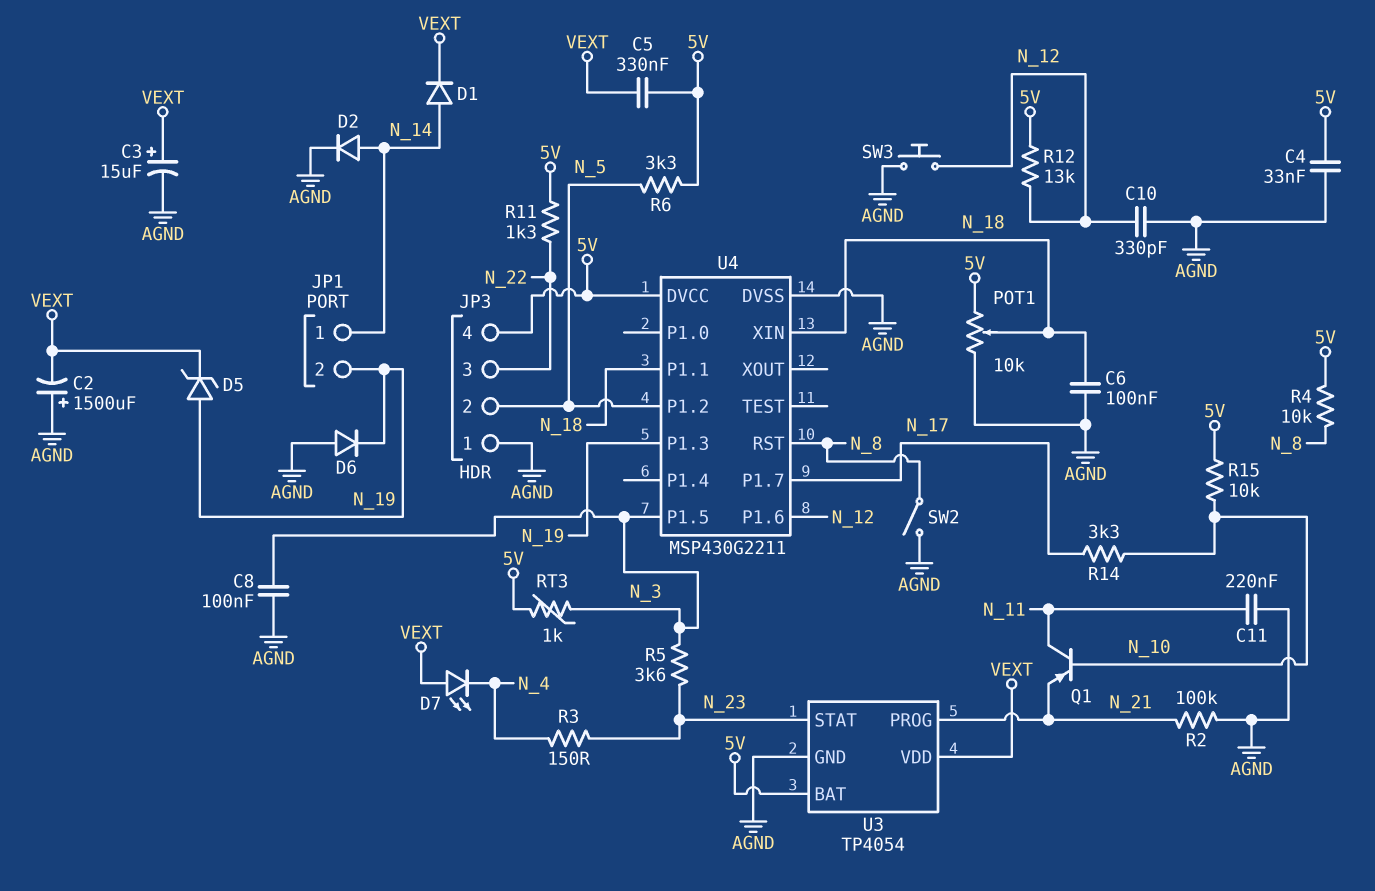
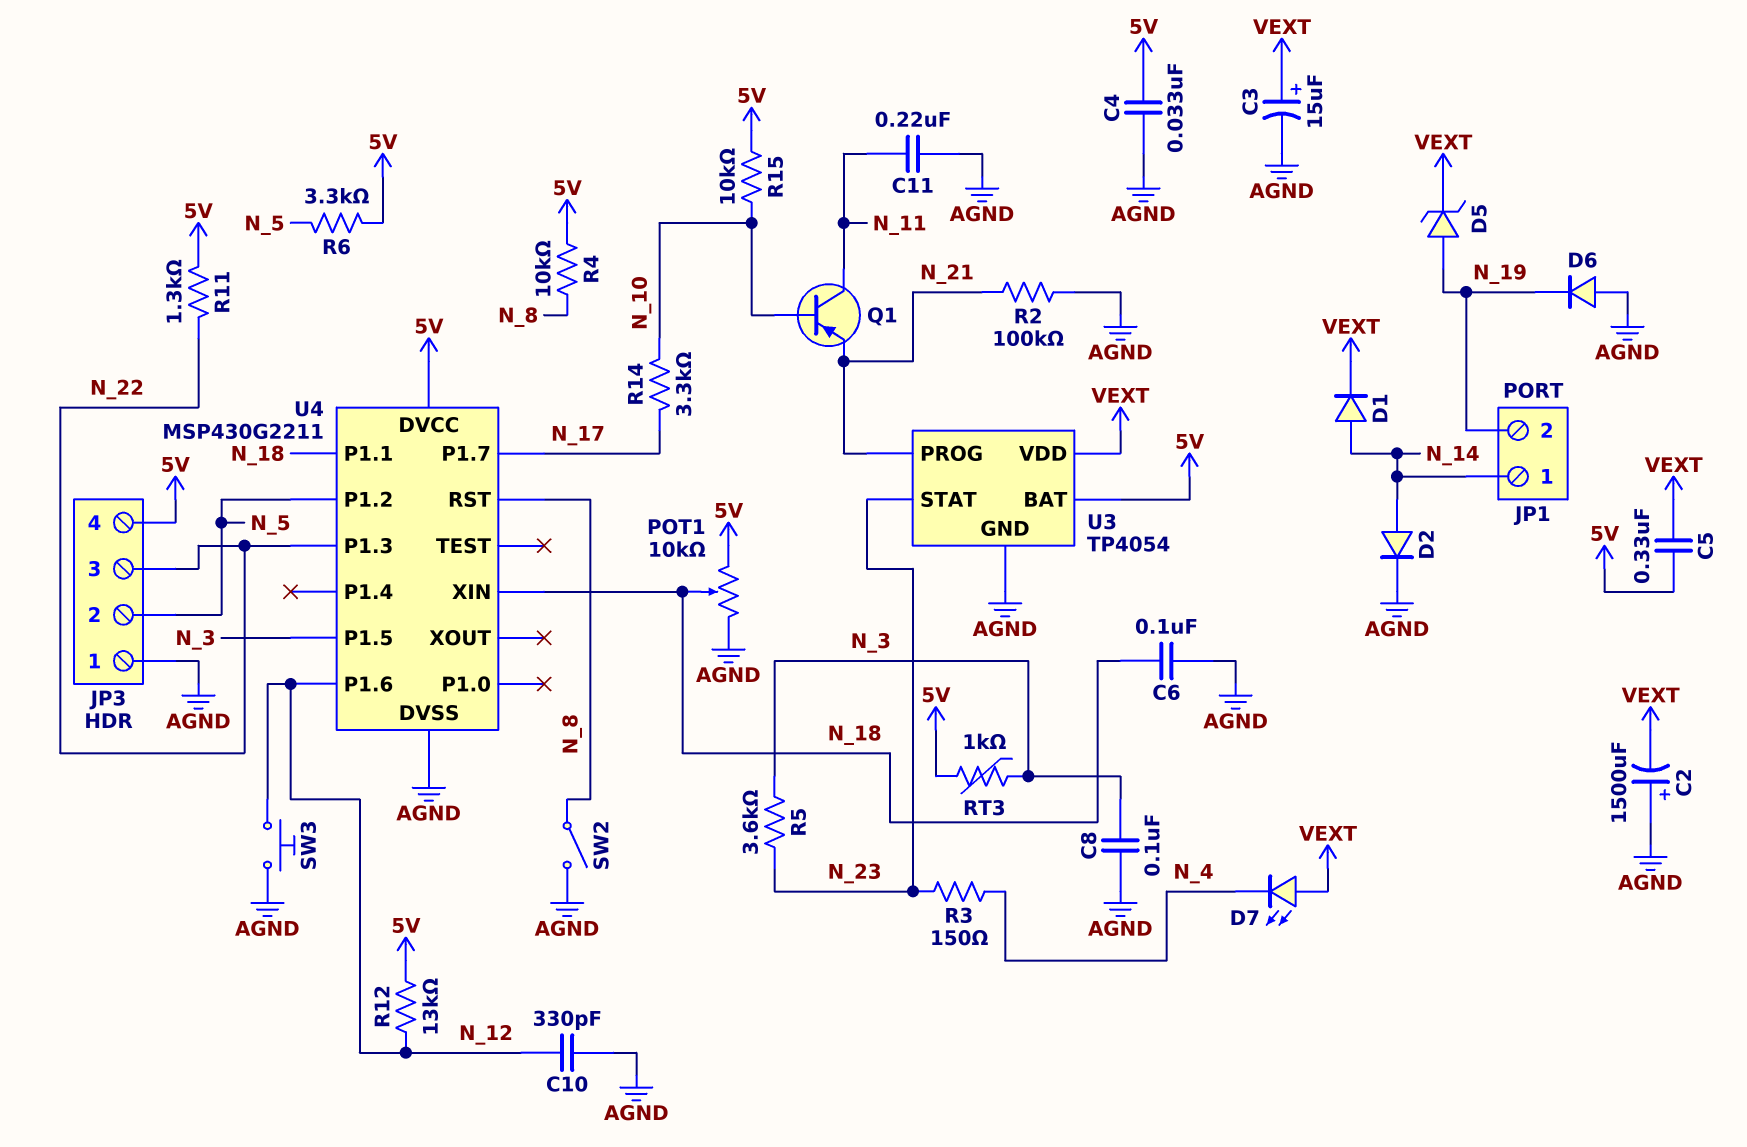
U4 pin P1.3: N_19 -> N_22

